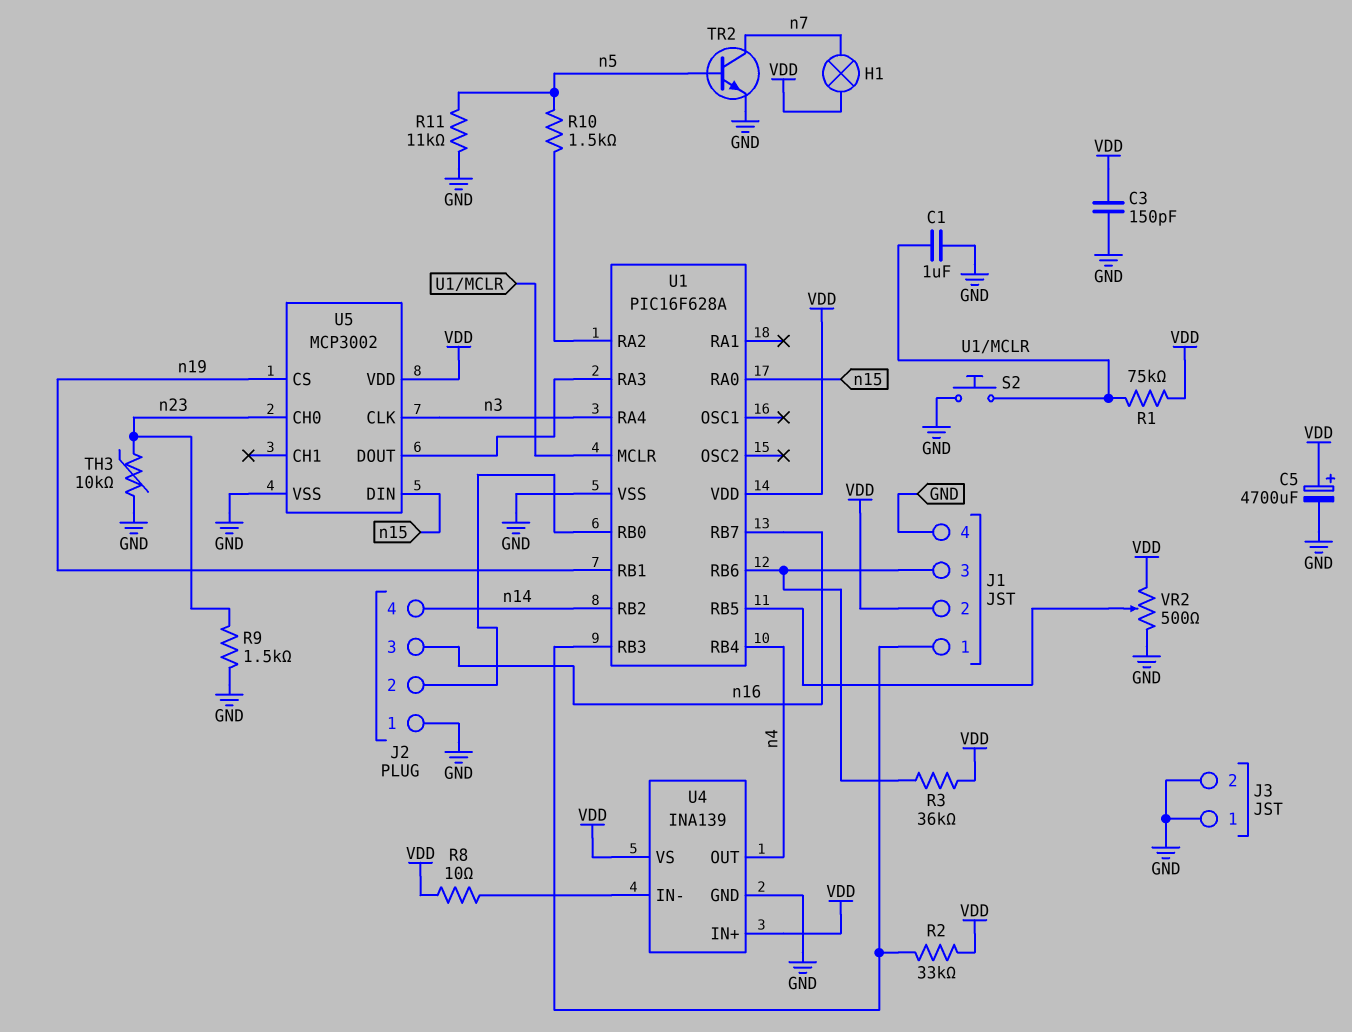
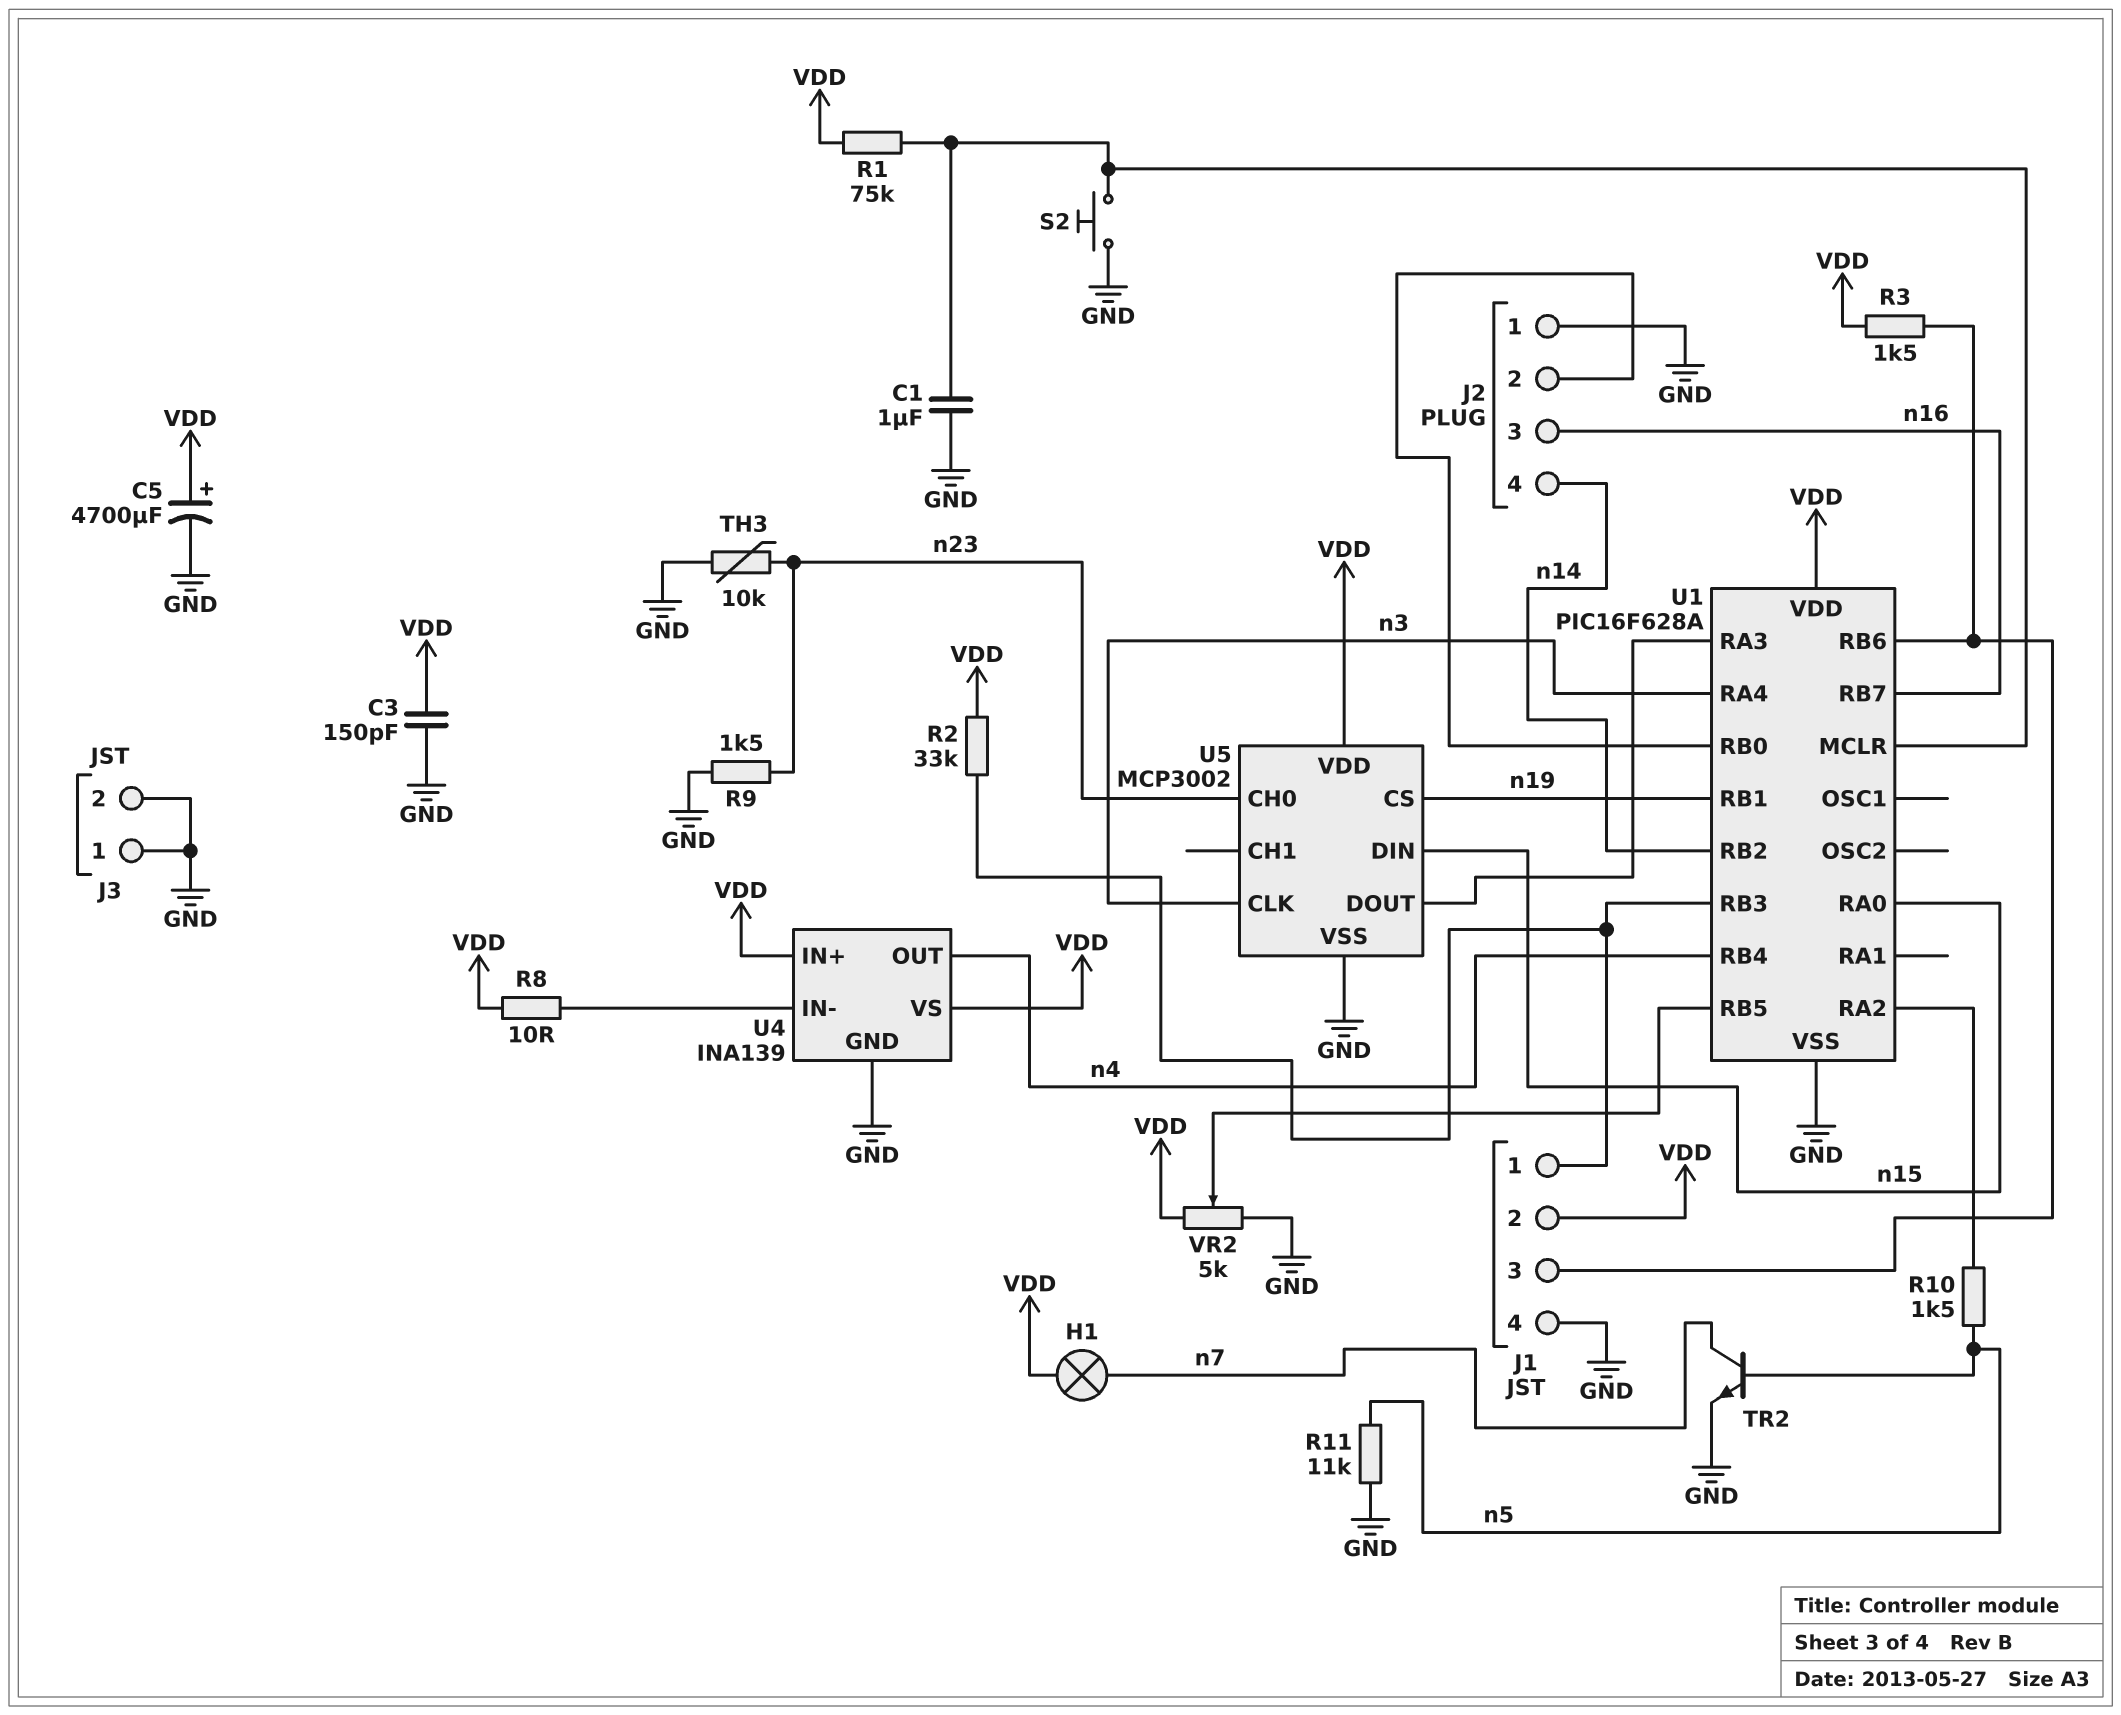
R3: 36k (J1/3, VDD) -> 1.5k (J1/3, VDD)
VR2: 500 (GND, VDD, wiper U1/RB5) -> 5k (GND, VDD, wiper U1/RB5)

